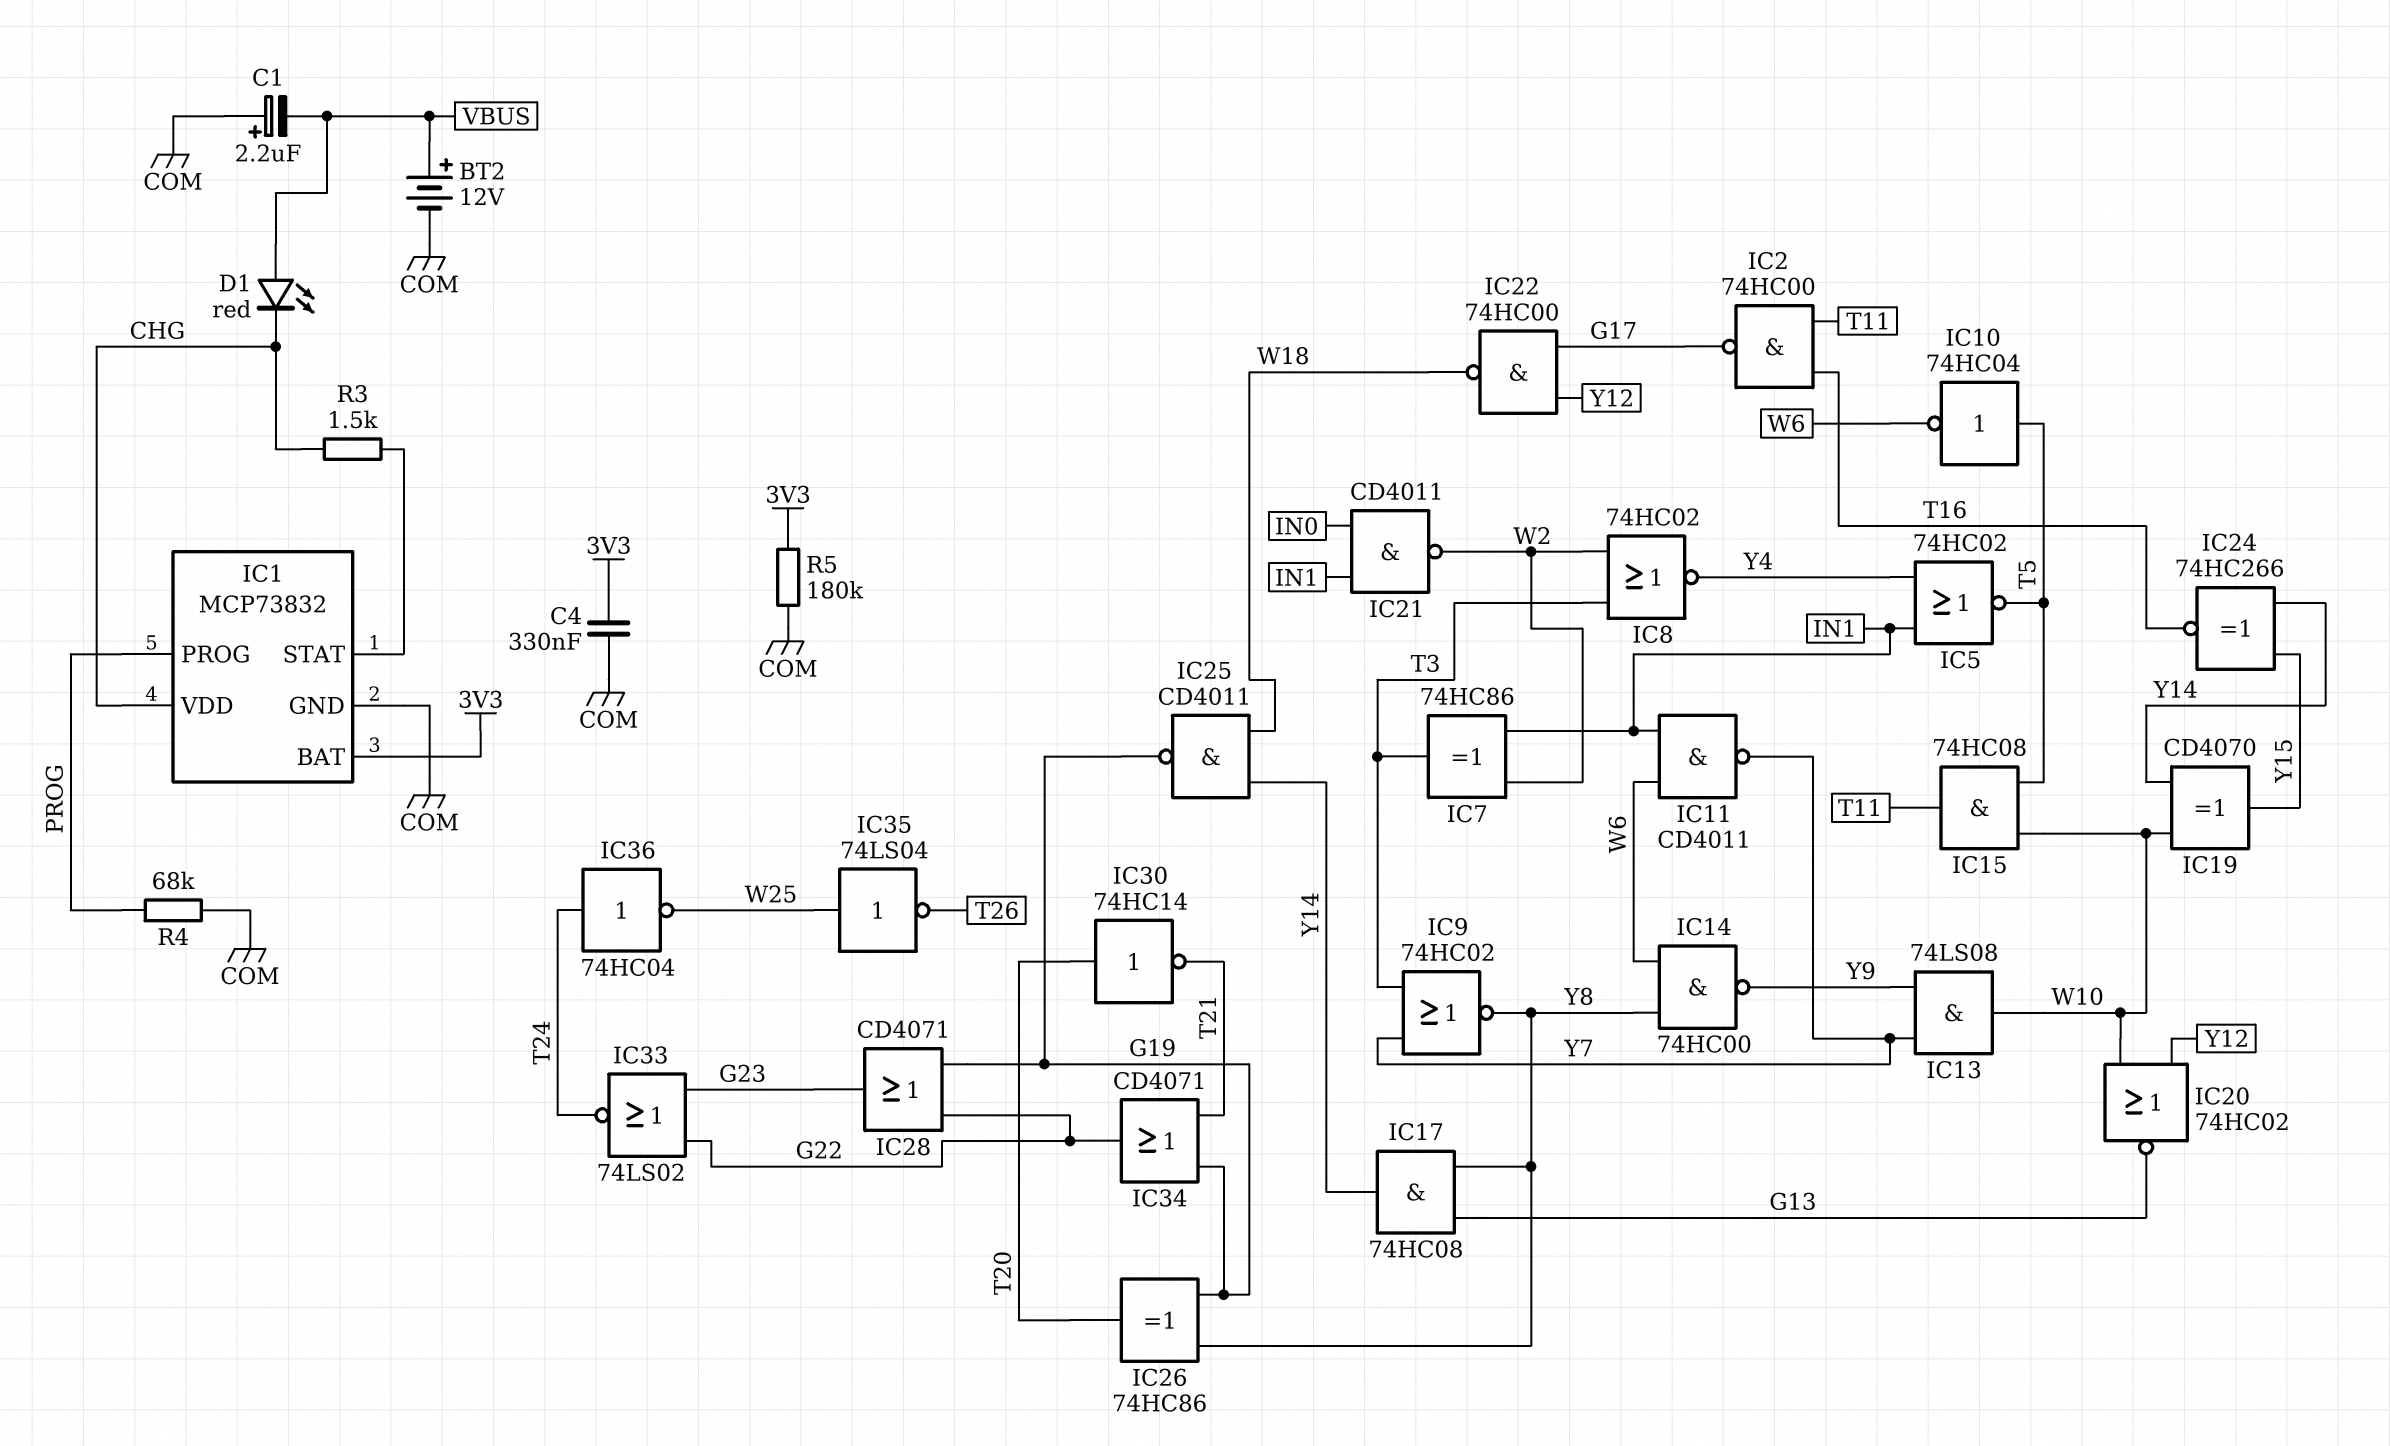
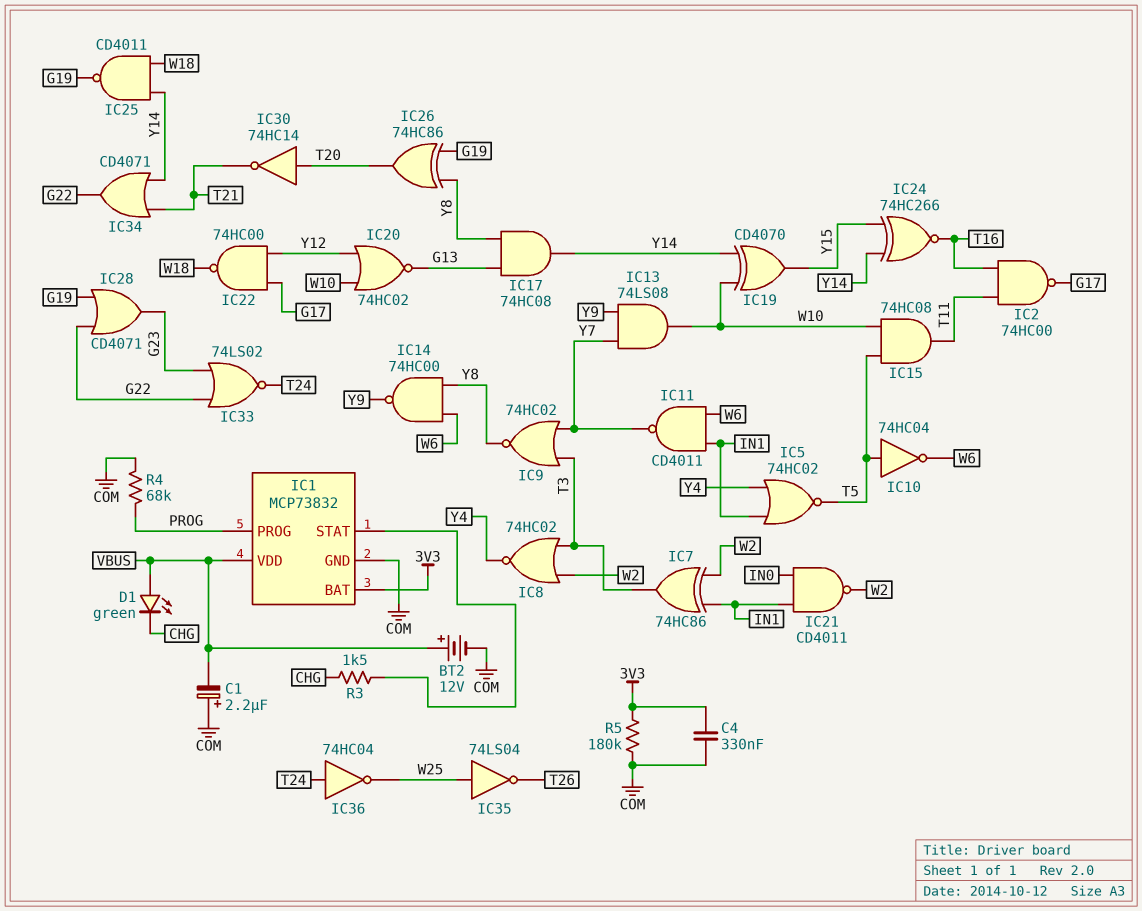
D1: LED red (A VBUS, K CHG) -> LED green (A VBUS, K CHG)
IC1 pin VDD: CHG -> VBUS
IC34: OR CD4071 (in G19, in T21, out G22) -> OR CD4071 (in T21, in Y14, out G22)

